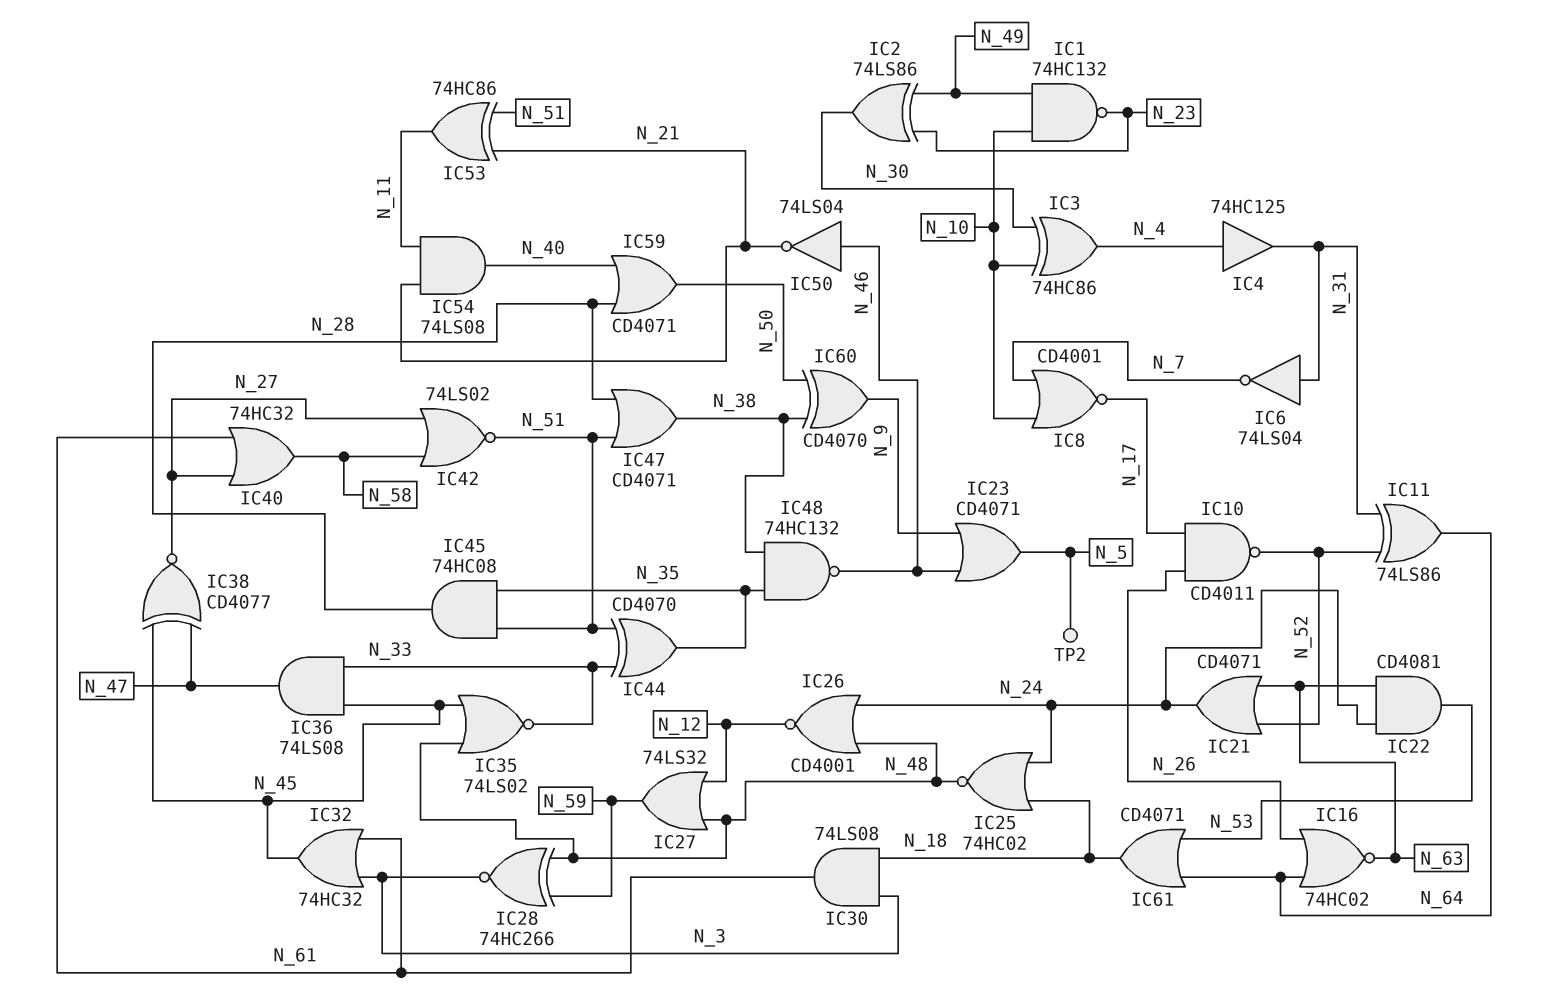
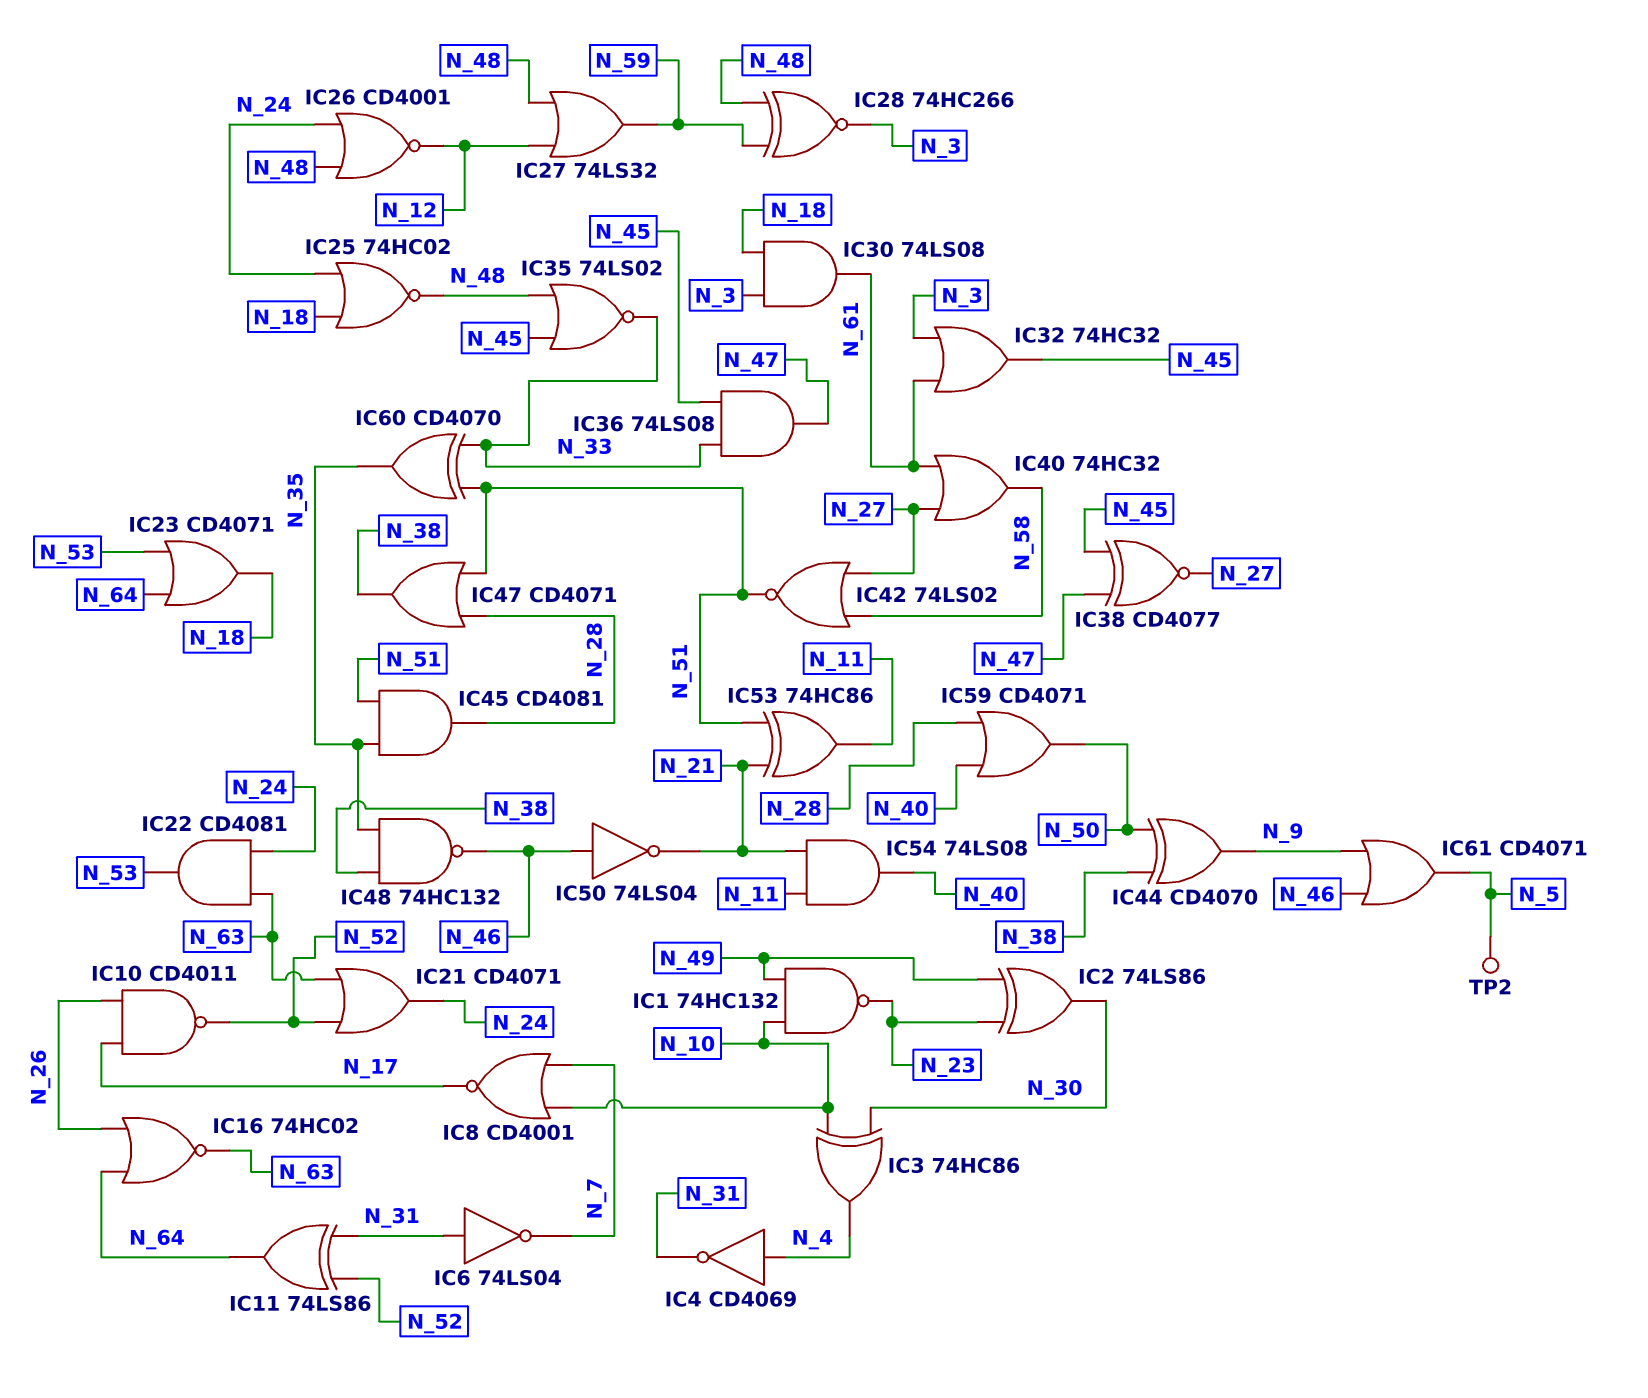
IC4: buffer 74HC125 (in N_4, out N_31) -> NOT CD4069 (in N_4, out N_31)
IC23: OR CD4071 (in N_9, in N_46, out N_5) -> OR CD4071 (in N_53, in N_64, out N_18)
IC44: XOR CD4070 (in N_33, in N_51, out N_35) -> XOR CD4070 (in N_38, in N_50, out N_9)
IC45: AND 74HC08 (in N_35, in N_51, out N_28) -> AND CD4081 (in N_35, in N_51, out N_28)
IC60: XOR CD4070 (in N_38, in N_50, out N_9) -> XOR CD4070 (in N_33, in N_51, out N_35)
IC61: OR CD4071 (in N_53, in N_64, out N_18) -> OR CD4071 (in N_9, in N_46, out N_5)

